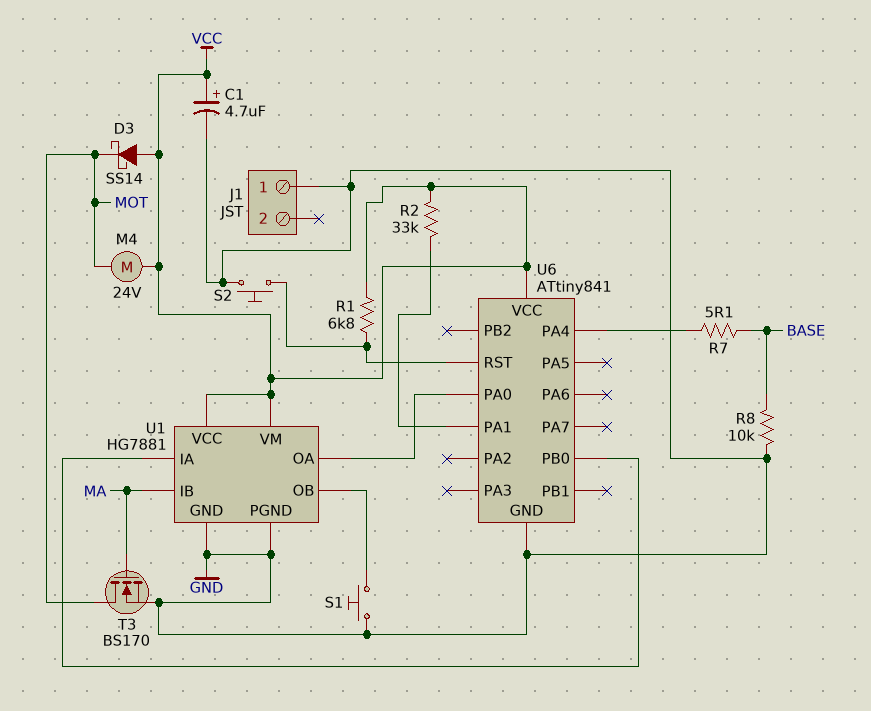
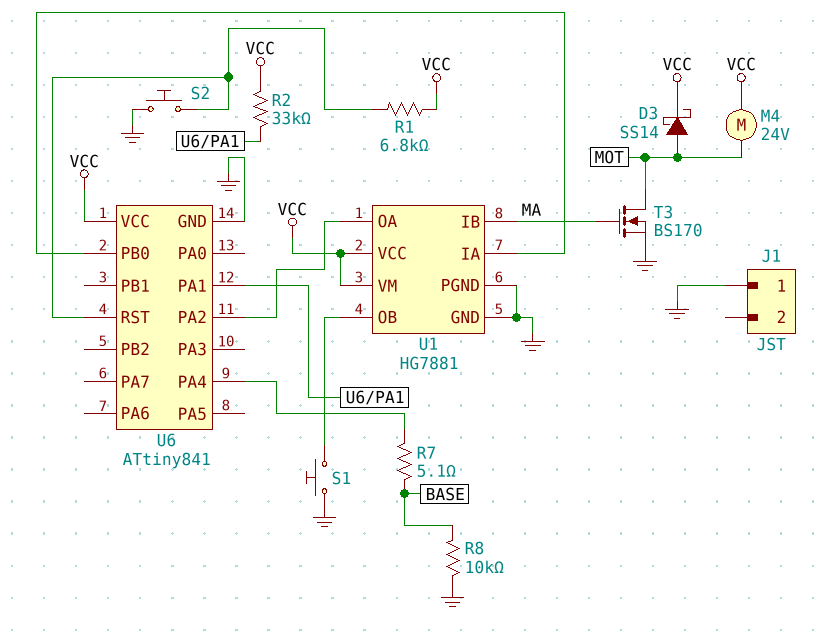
C1: 4.7uF (plus VCC, minus GND) -> none
D3: schottky SS14 (A VCC, K MOT) -> schottky SS14 (A MOT, K VCC)
U6 pin PA0: U1/OA -> none
U6 pin PA2: none -> U1/OA

